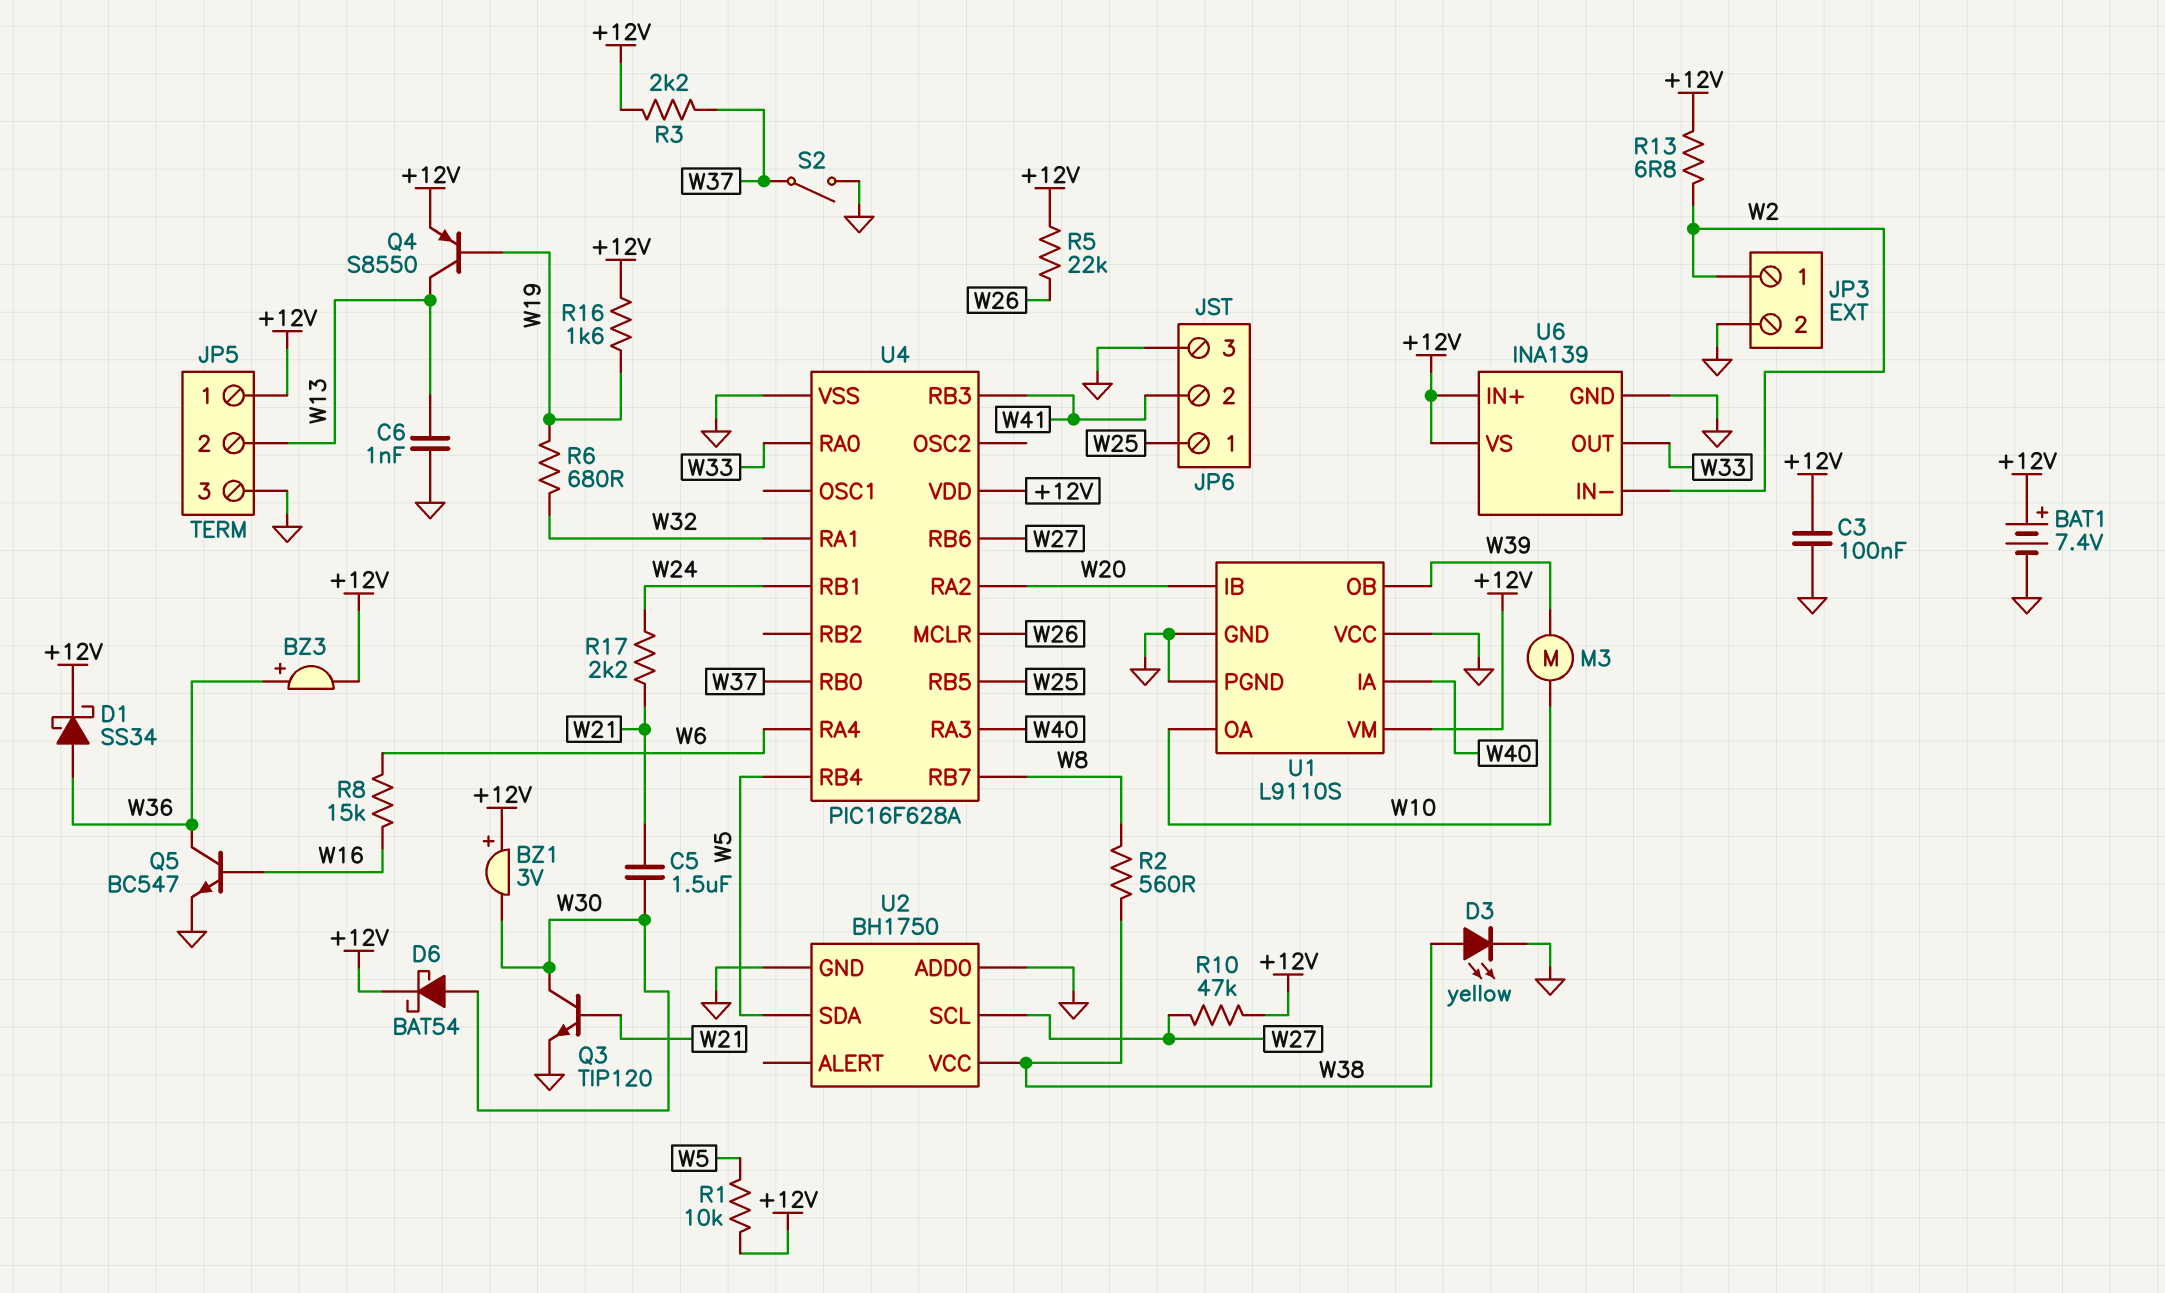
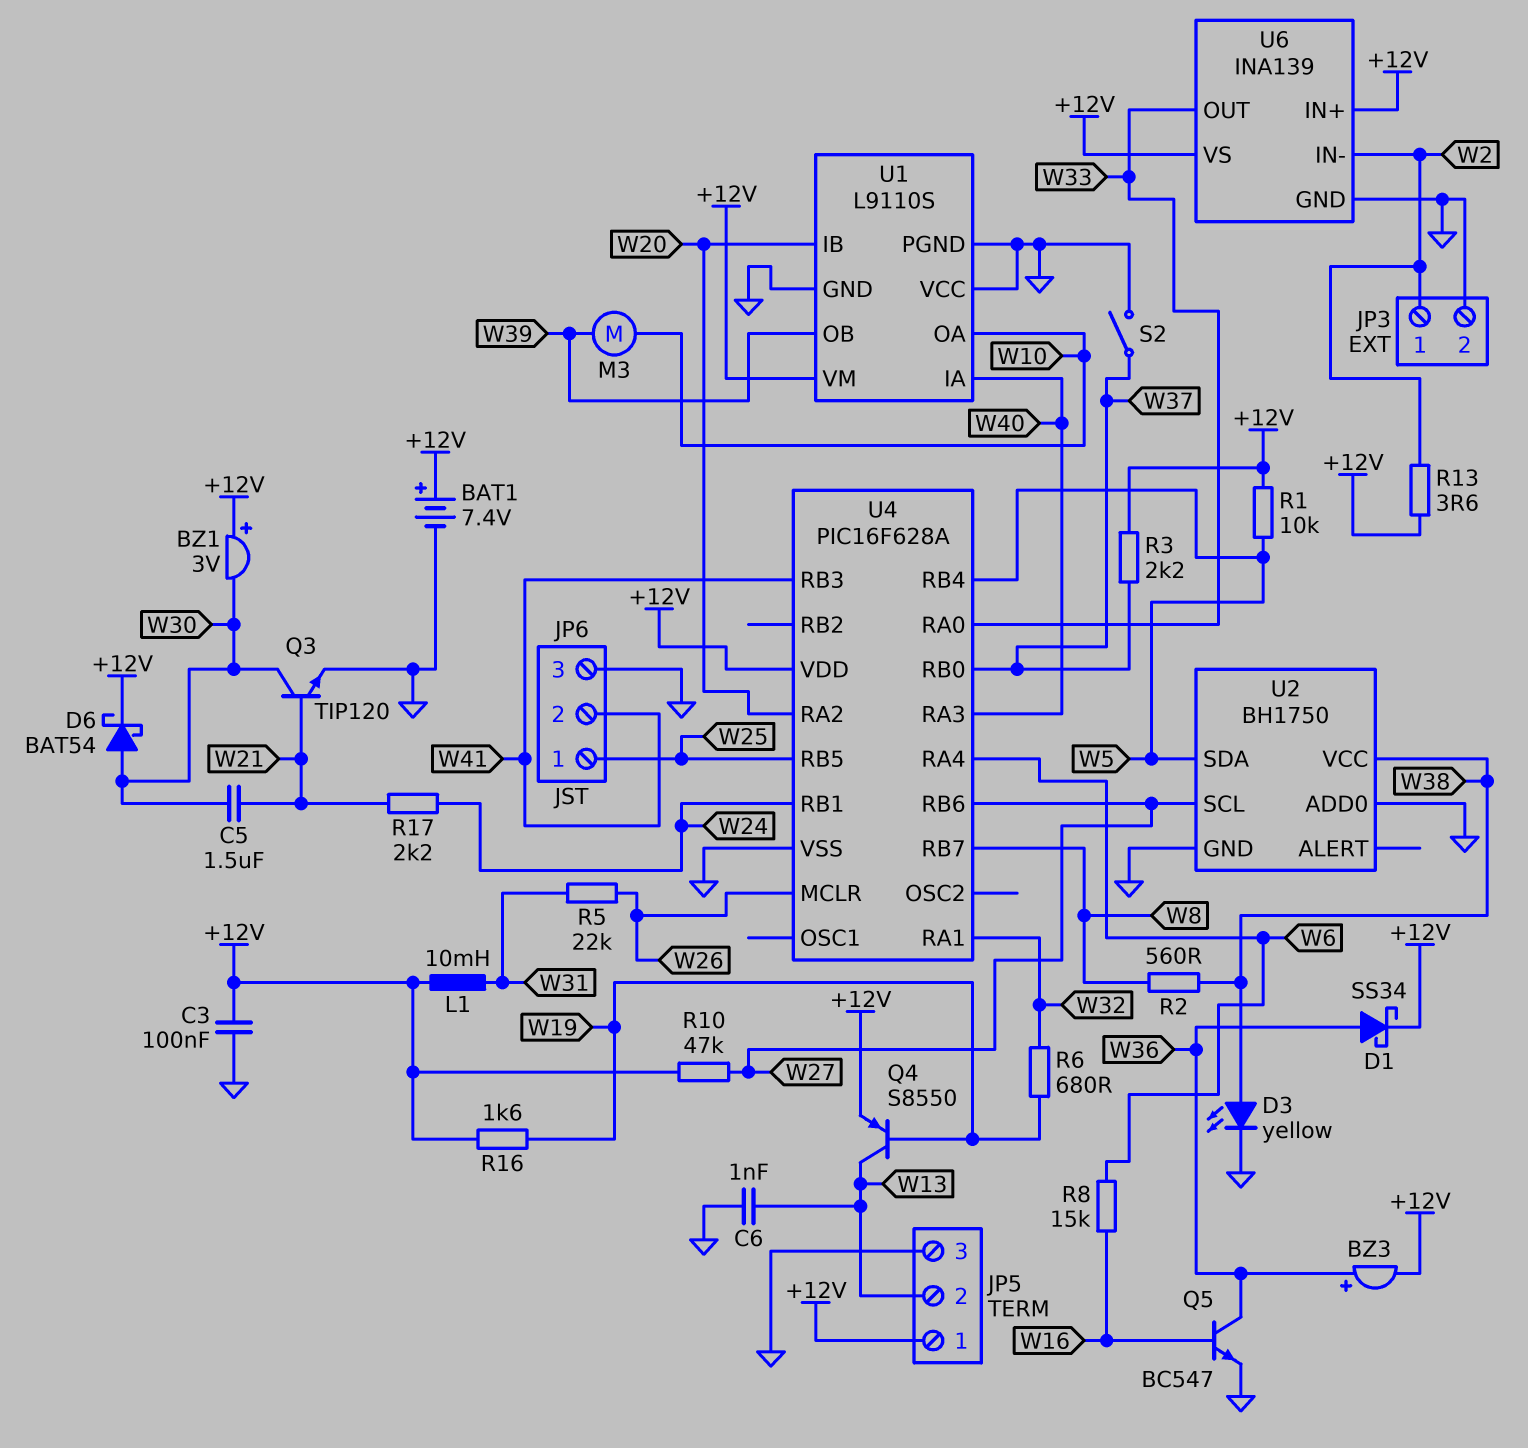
L1: none -> 10mH (+12V, W31)
R5: 22k (+12V, W26) -> 22k (W26, W31)
R13: 6.8 (+12V, W2) -> 3.6 (+12V, W2)

